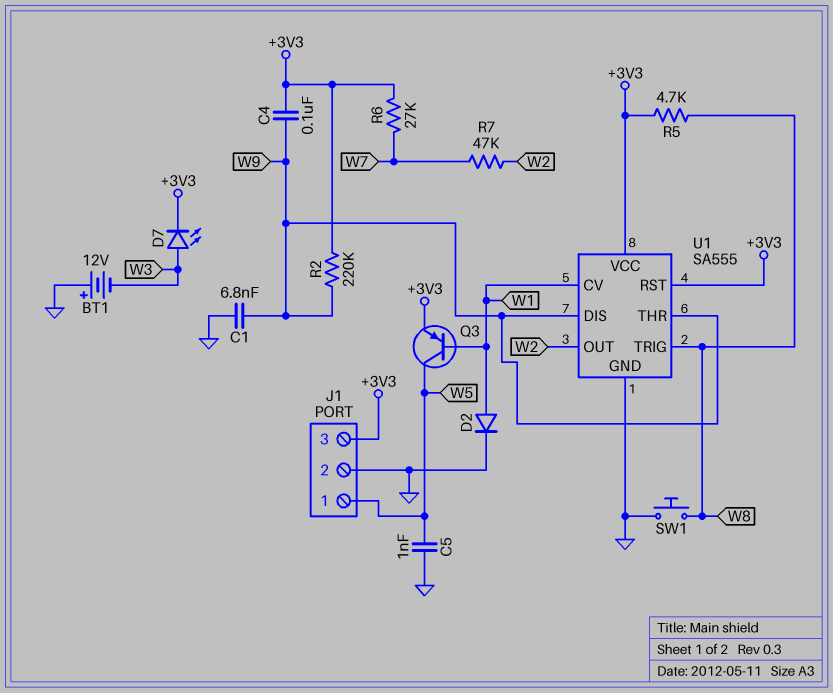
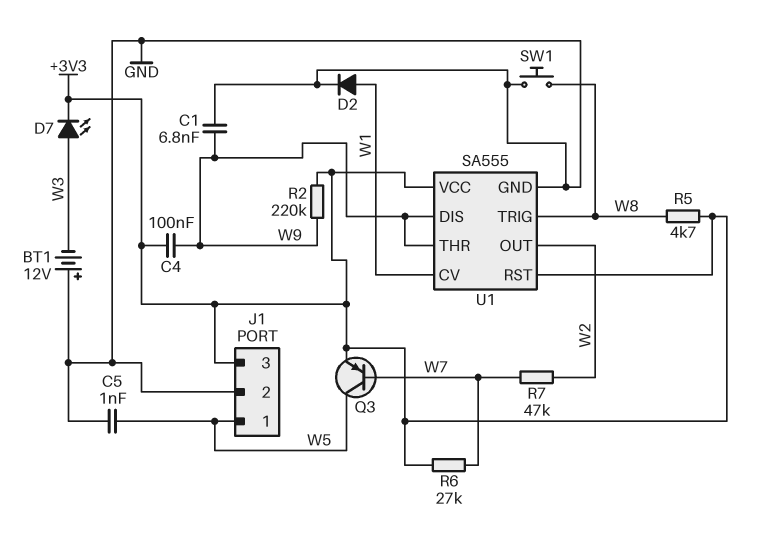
Q3: PNP (B W1, C W5, E +3V3) -> PNP (B W7, C W5, E +3V3)

